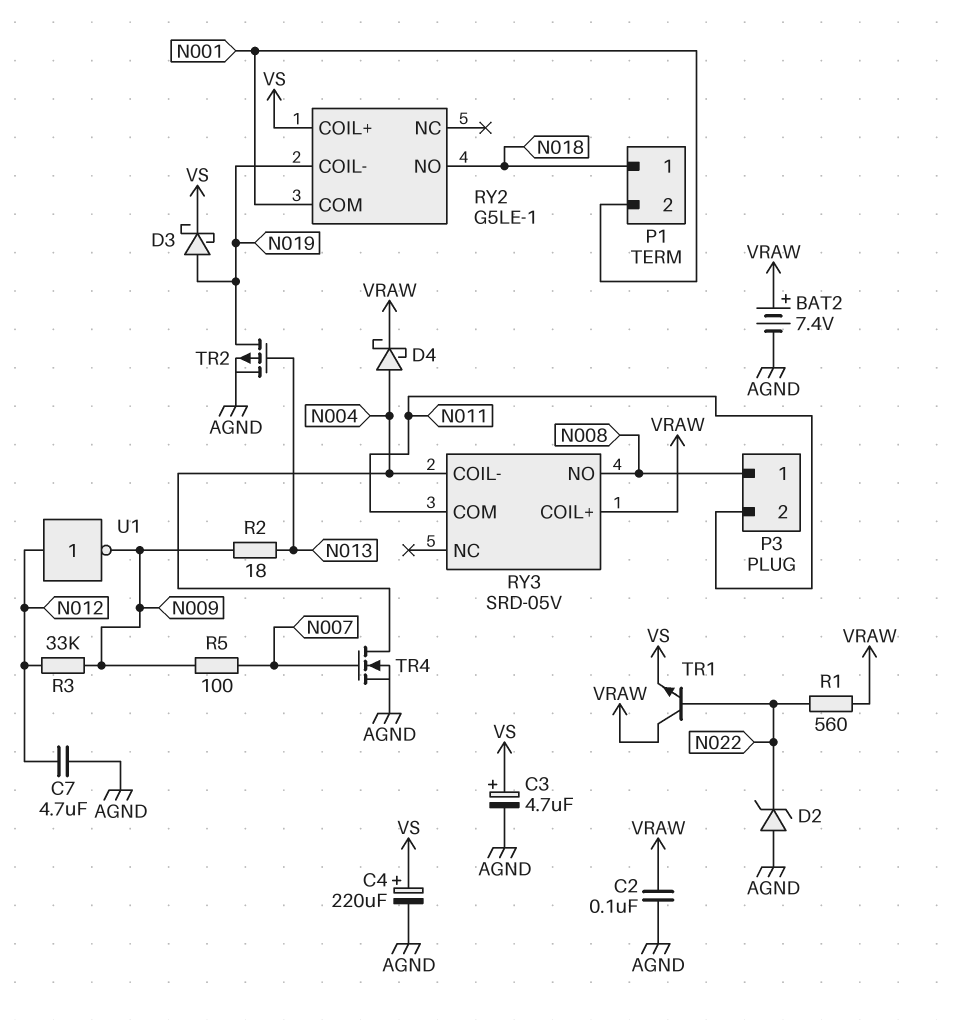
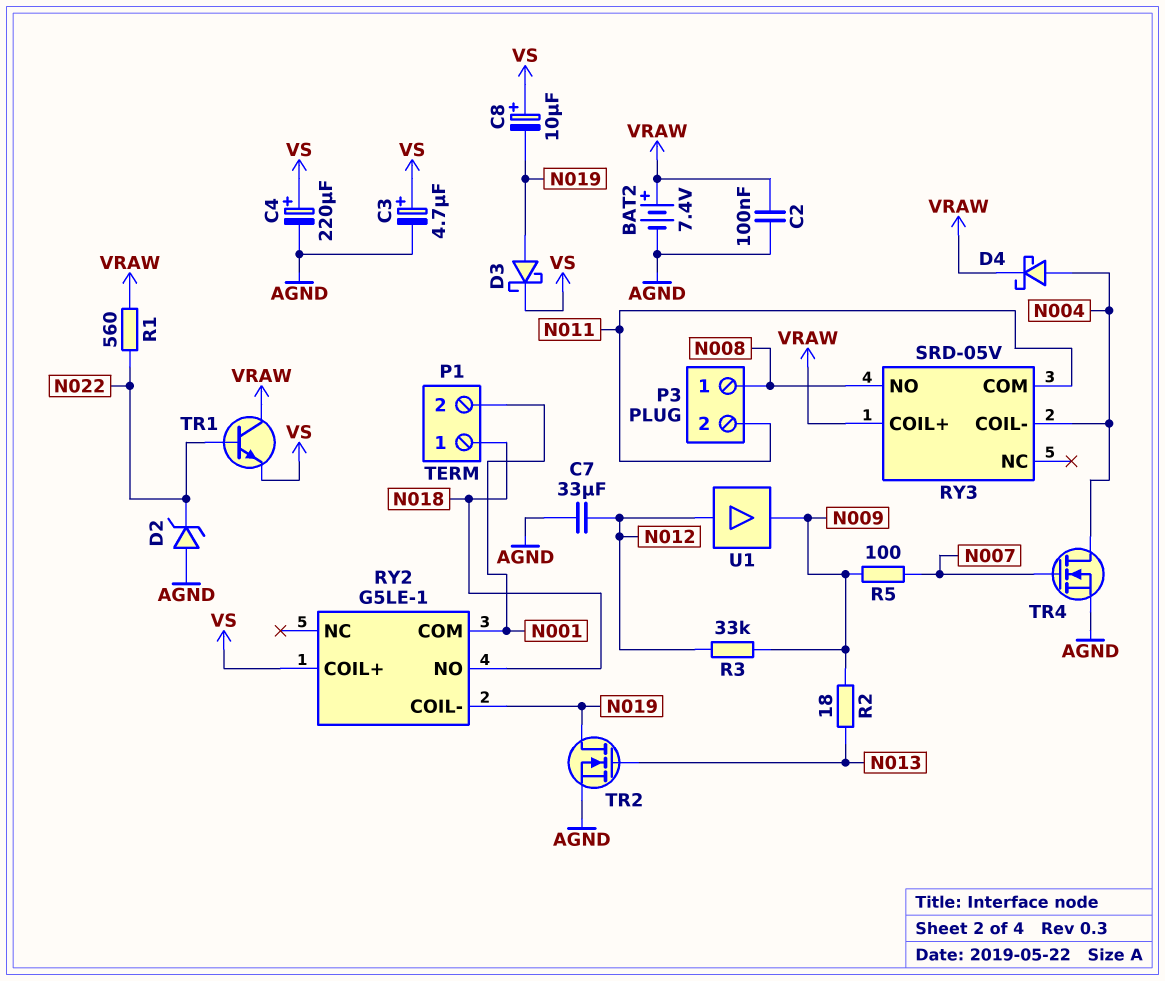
C7: 4.7uF (AGND, N012) -> 33uF (AGND, N012)
C8: none -> 10uF (plus VS, minus N019)
TR2: PMOS (G N013, D N019, S AGND) -> NMOS (G N013, D N019, S AGND)
U1: NOT (in N012, out N009) -> buffer (in N012, out N009)

